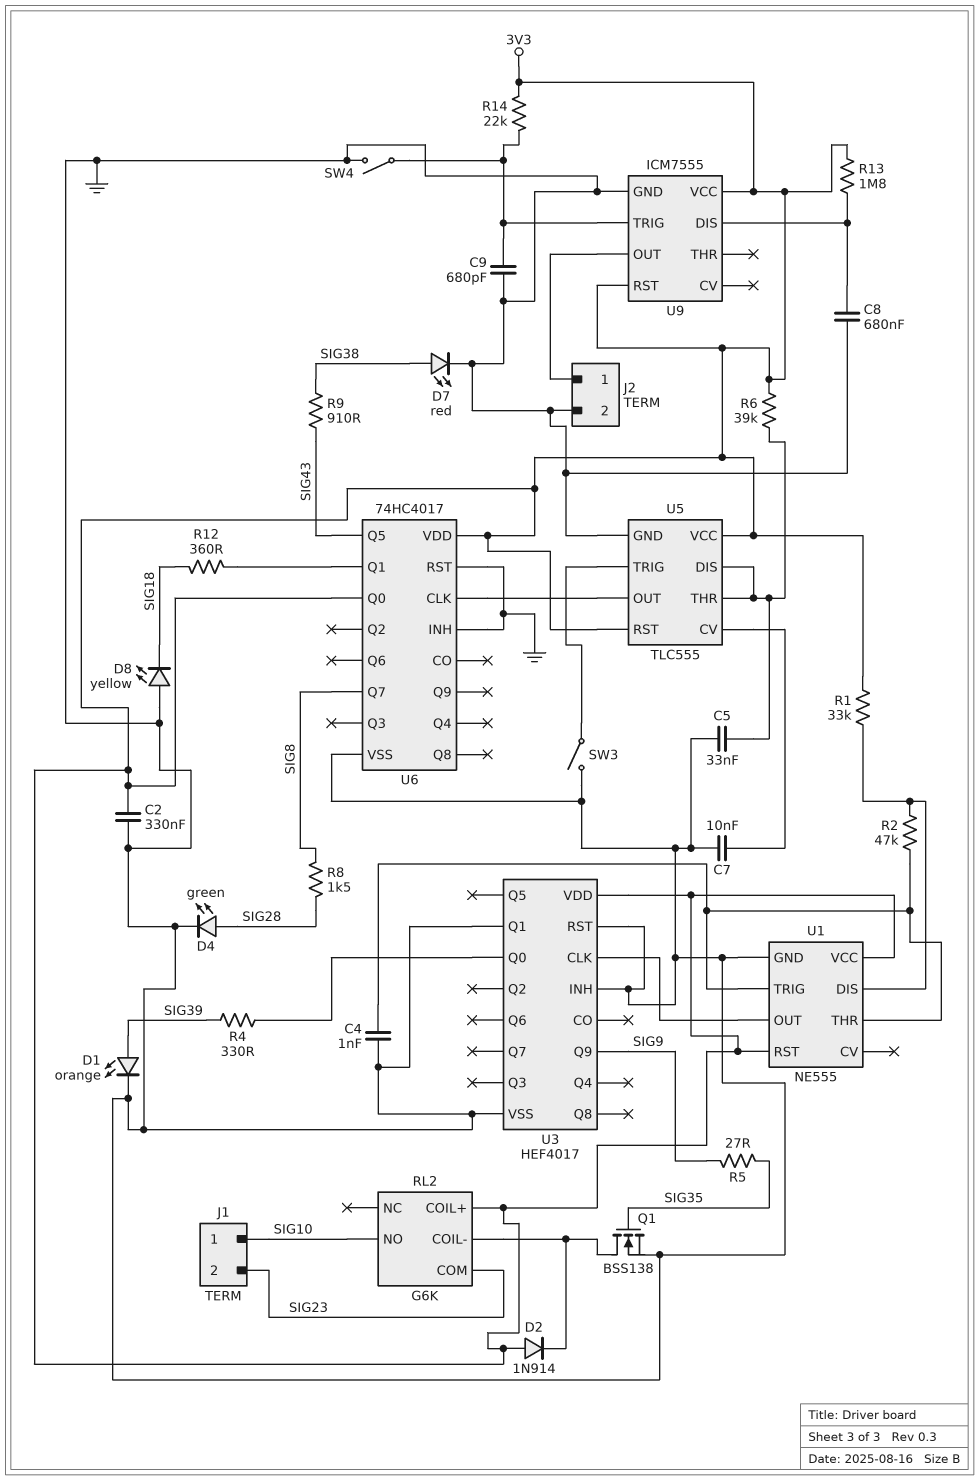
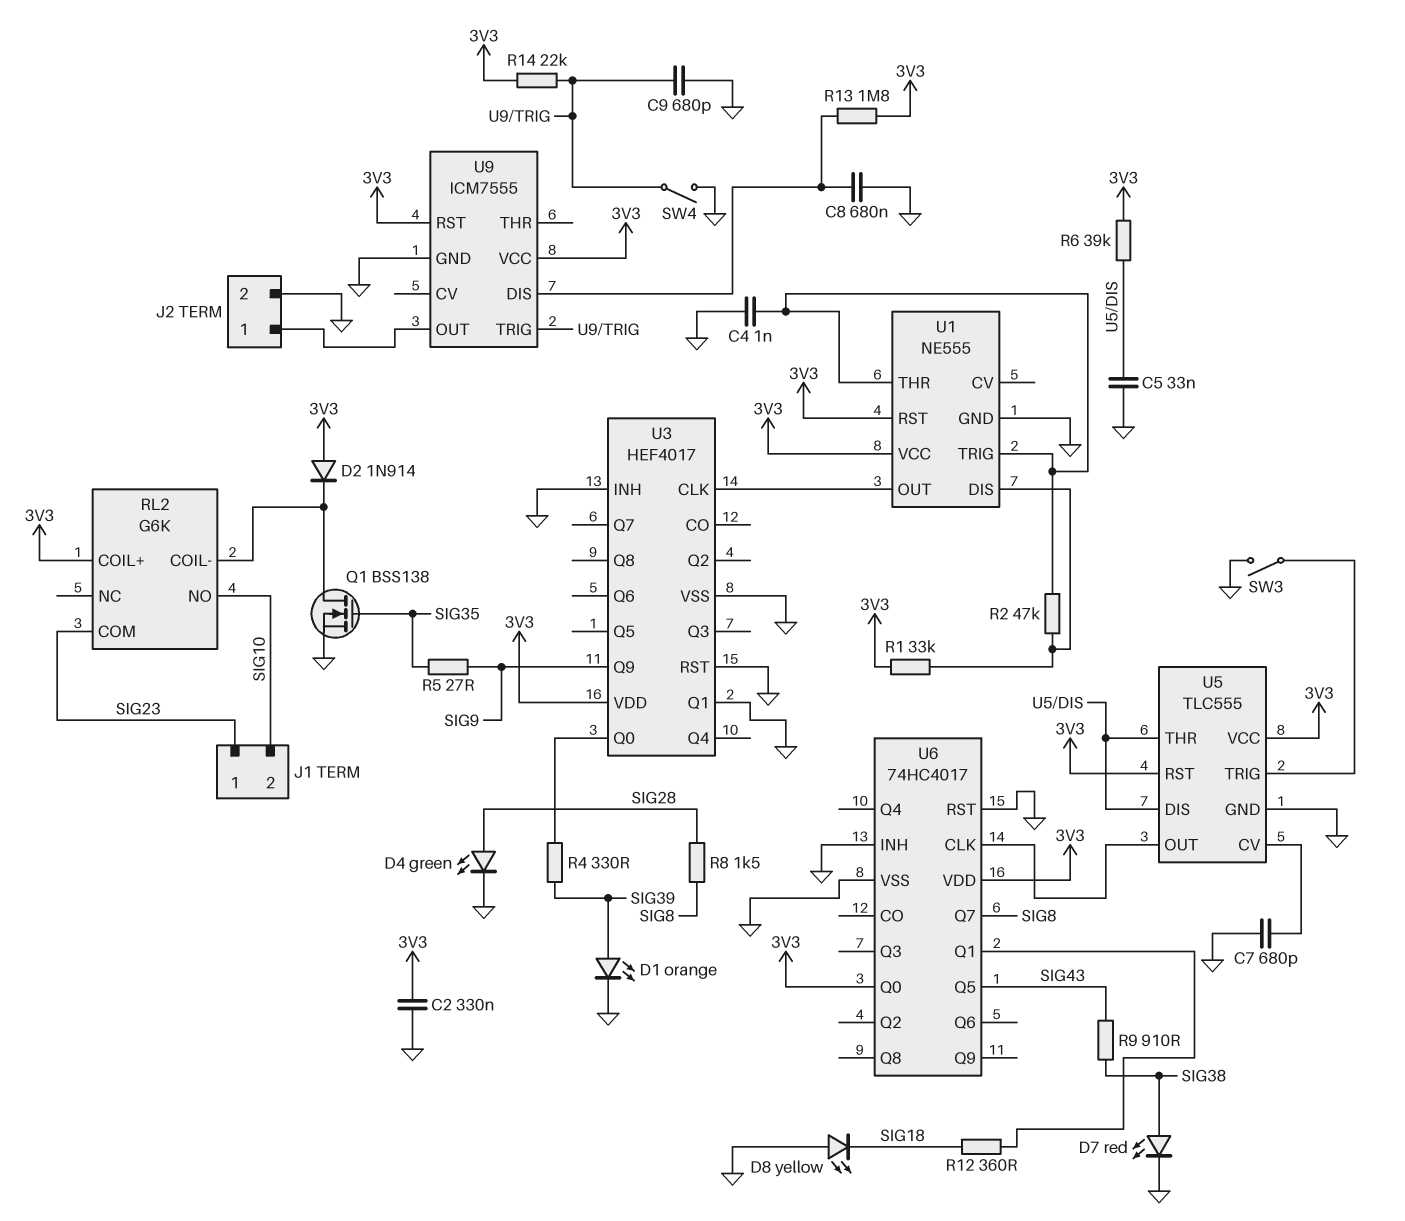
C7: 10nF (GND, U5/CV) -> 680pF (GND, U5/CV)
J1 pin 1: SIG10 -> SIG23
J1 pin 2: SIG23 -> SIG10

